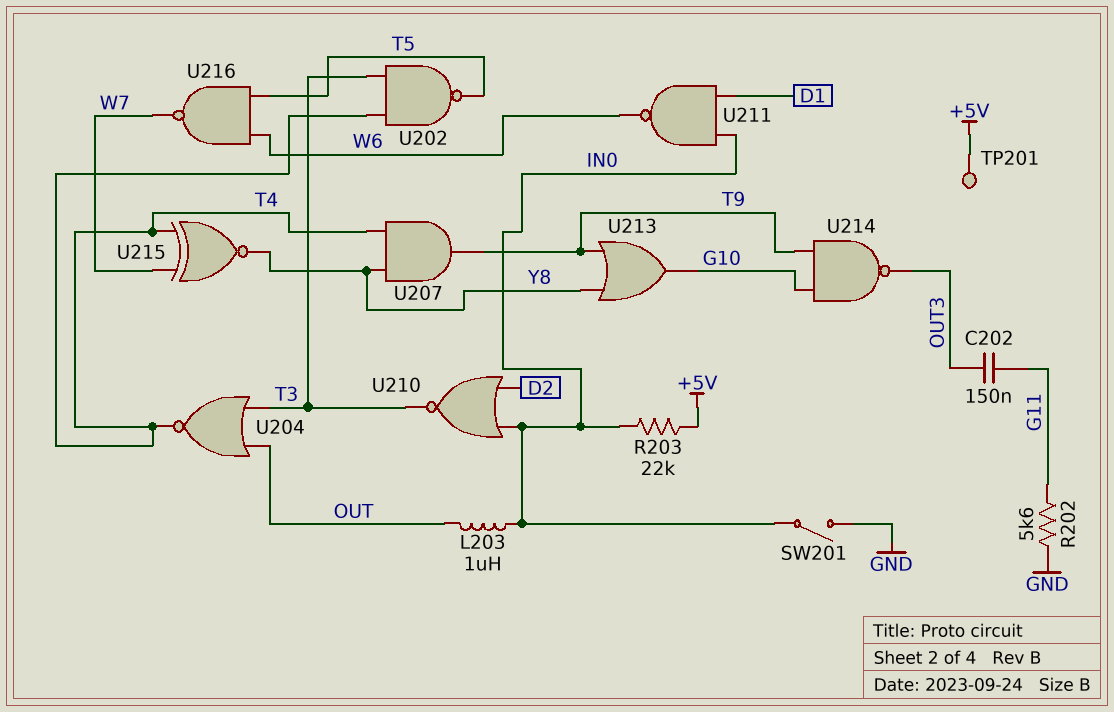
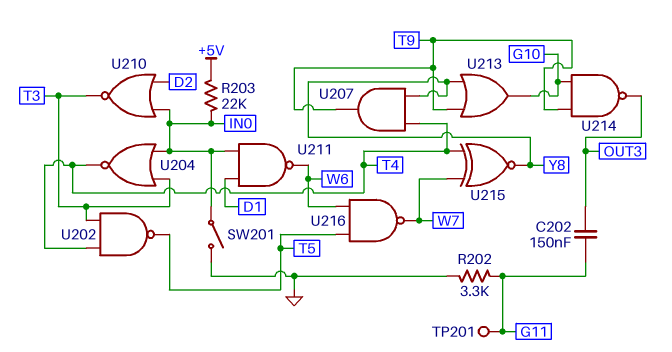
L203: 1uH (IN0, OUT) -> none
R202: 5.6k (G11, GND) -> 3.3k (G11, GND)
TP201: test point (+5V) -> test point (G11)
U204: NOR (in OUT, in T3, out T4) -> NOR (in IN0, in T3, out T4)

